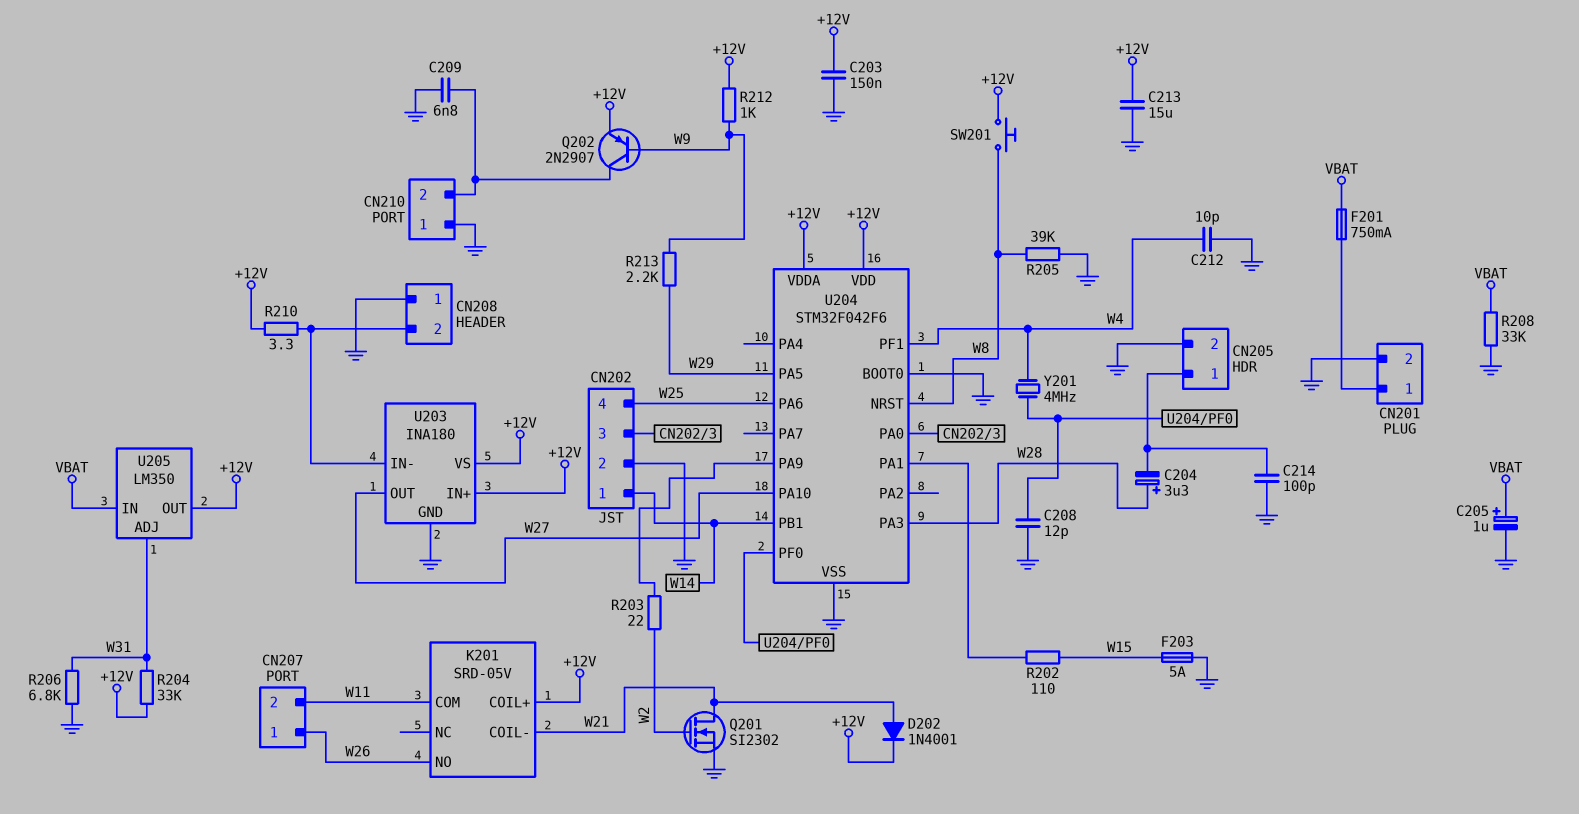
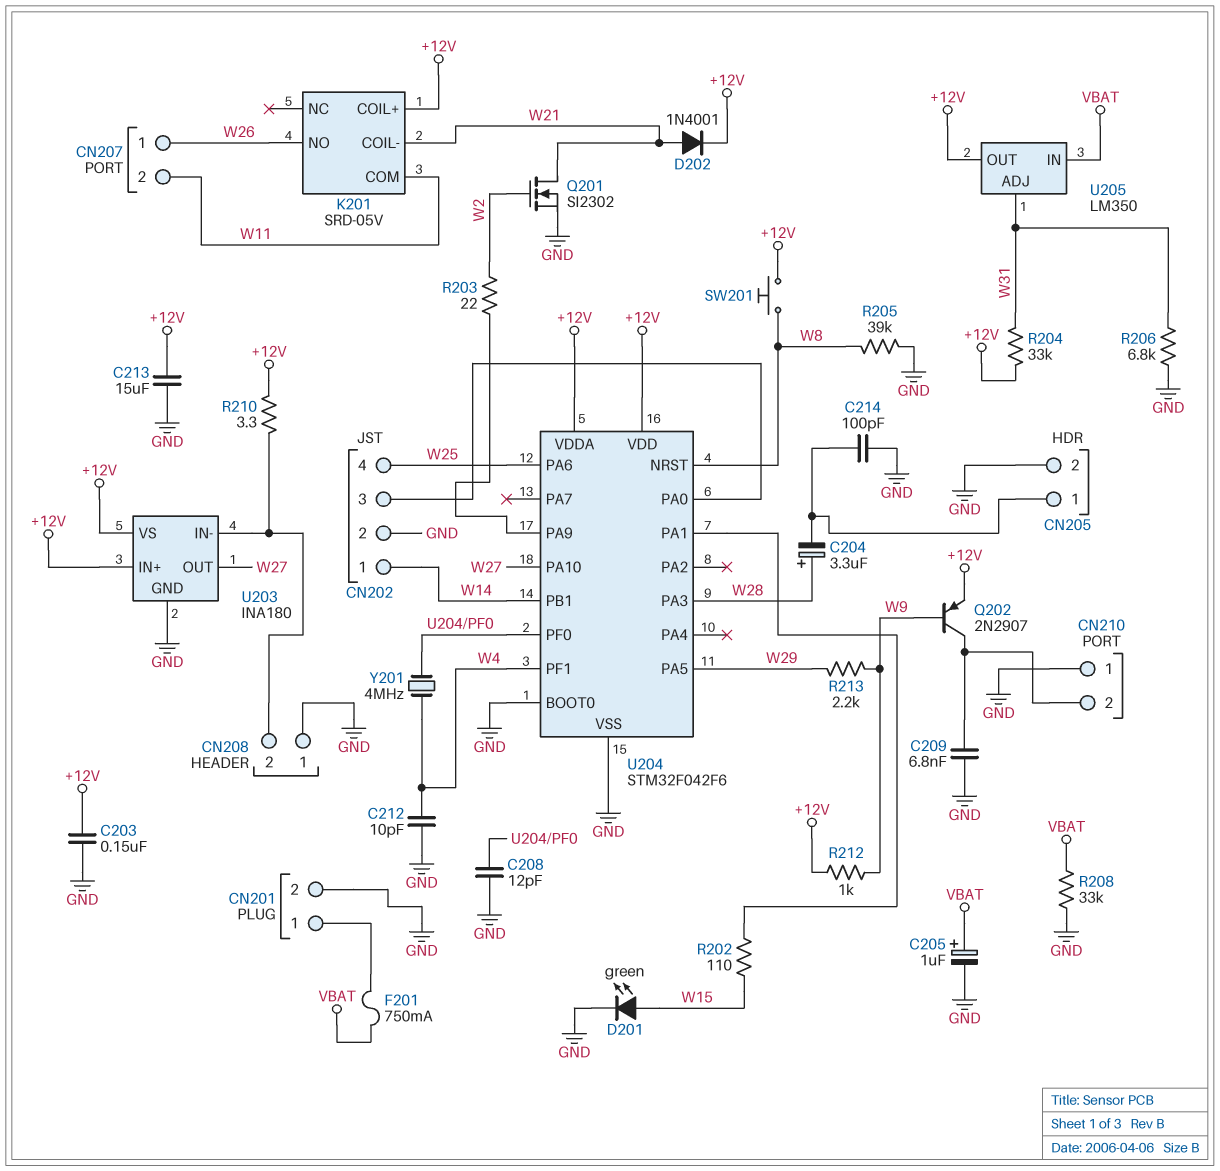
D201: none -> LED green (A W15, K GND)
F203: 5A (GND, W15) -> none

